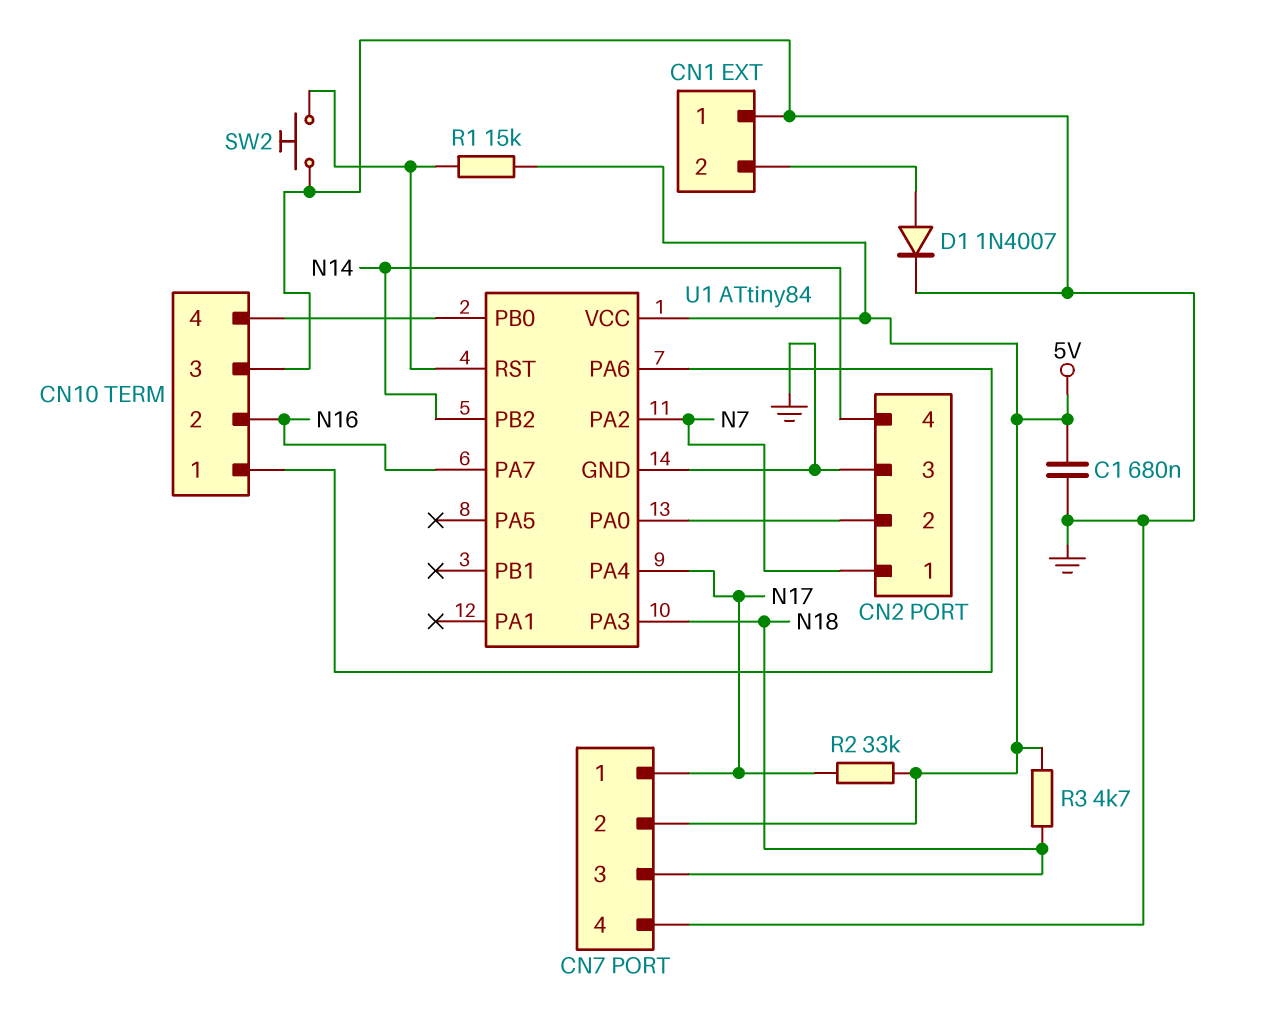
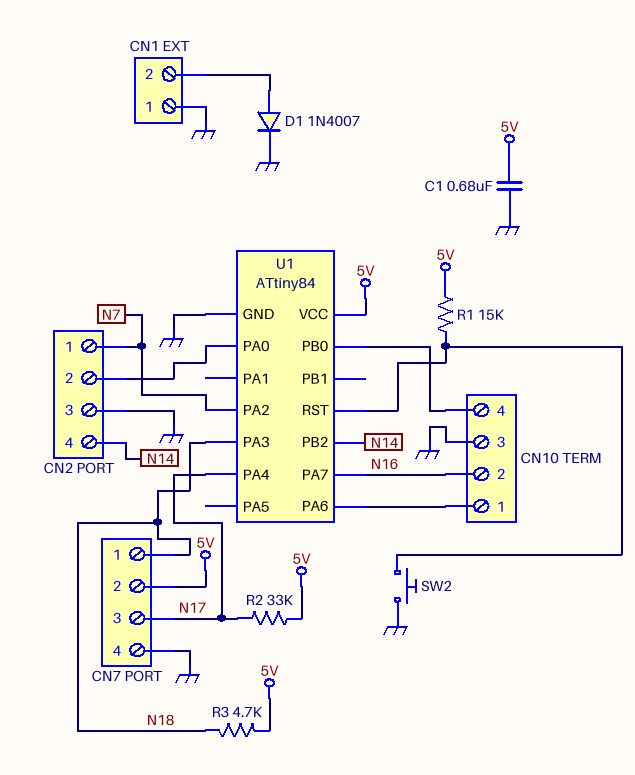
CN7 pin 1: N17 -> N18
CN7 pin 3: N18 -> N17

